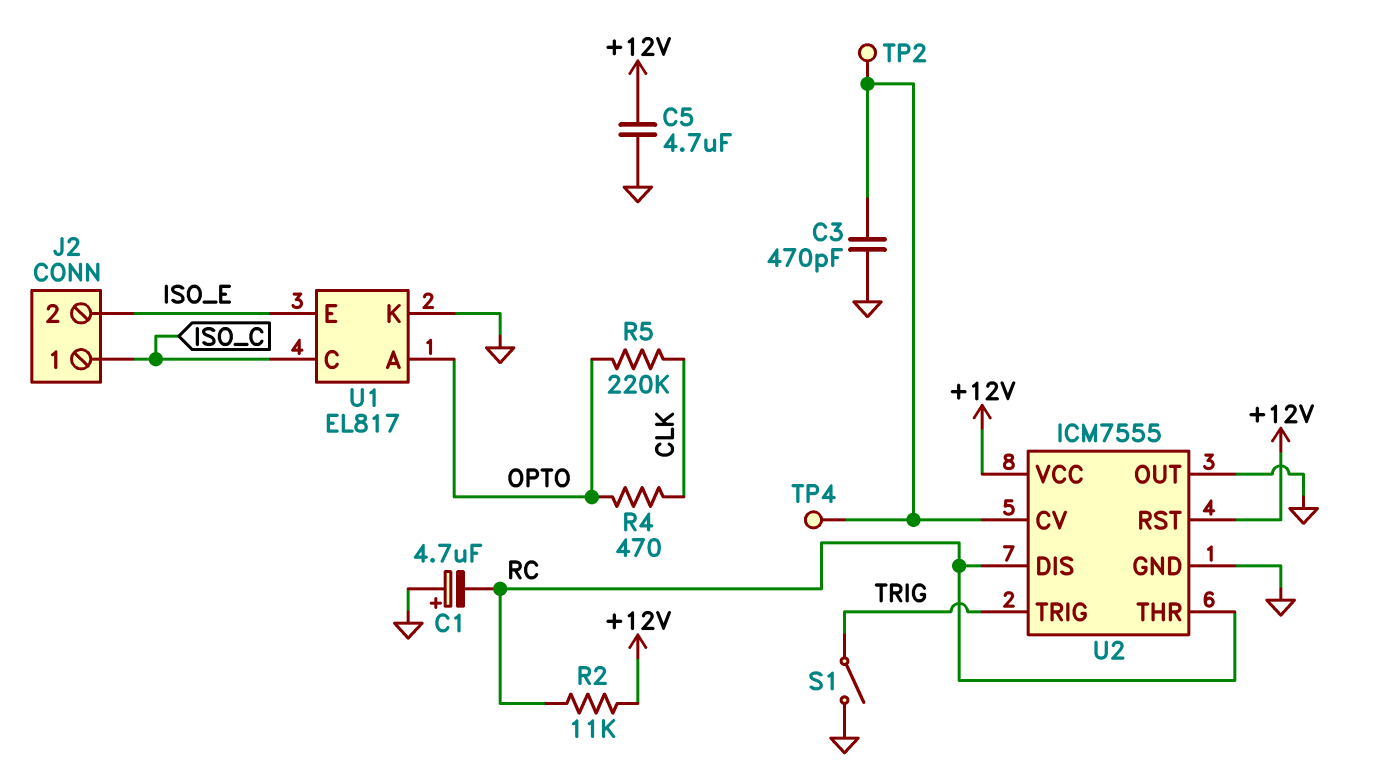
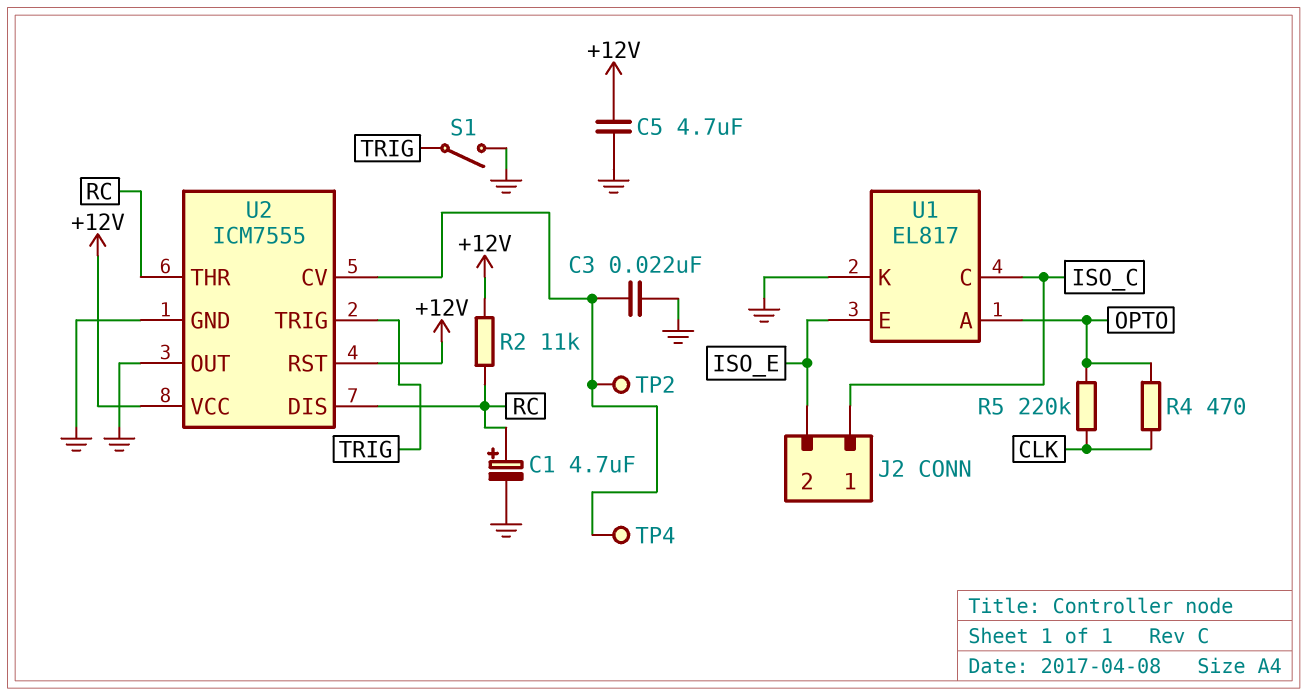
C1: 4.7uF (plus GND, minus RC) -> 4.7uF (plus RC, minus GND)
C3: 470pF (GND, U2/CV) -> 22nF (GND, U2/CV)

